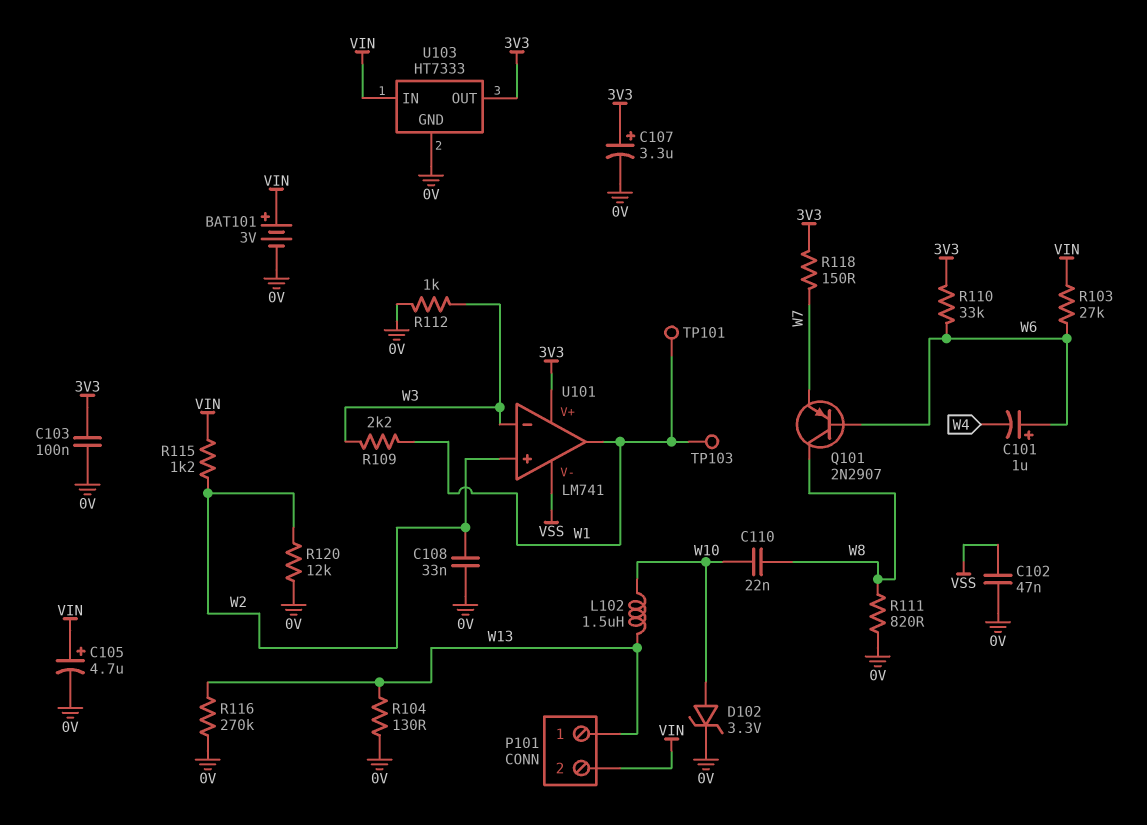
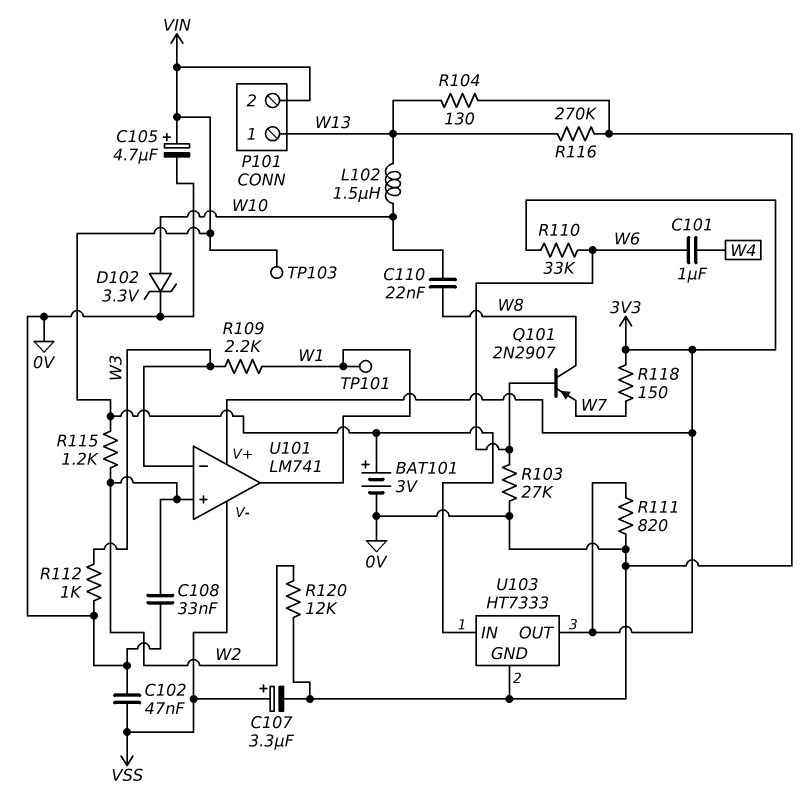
C101: 1uF (plus W6, minus W4) -> 1uF (W4, W6)
C103: 100nF (0V, 3V3) -> none
C107: 3.3uF (plus 3V3, minus 0V) -> 3.3uF (plus VSS, minus 0V)
R103: 27k (VIN, W6) -> 27k (0V, W6)
R111: 820 (0V, W8) -> 820 (0V, 3V3)
TP103: test point (W1) -> test point (VIN)

